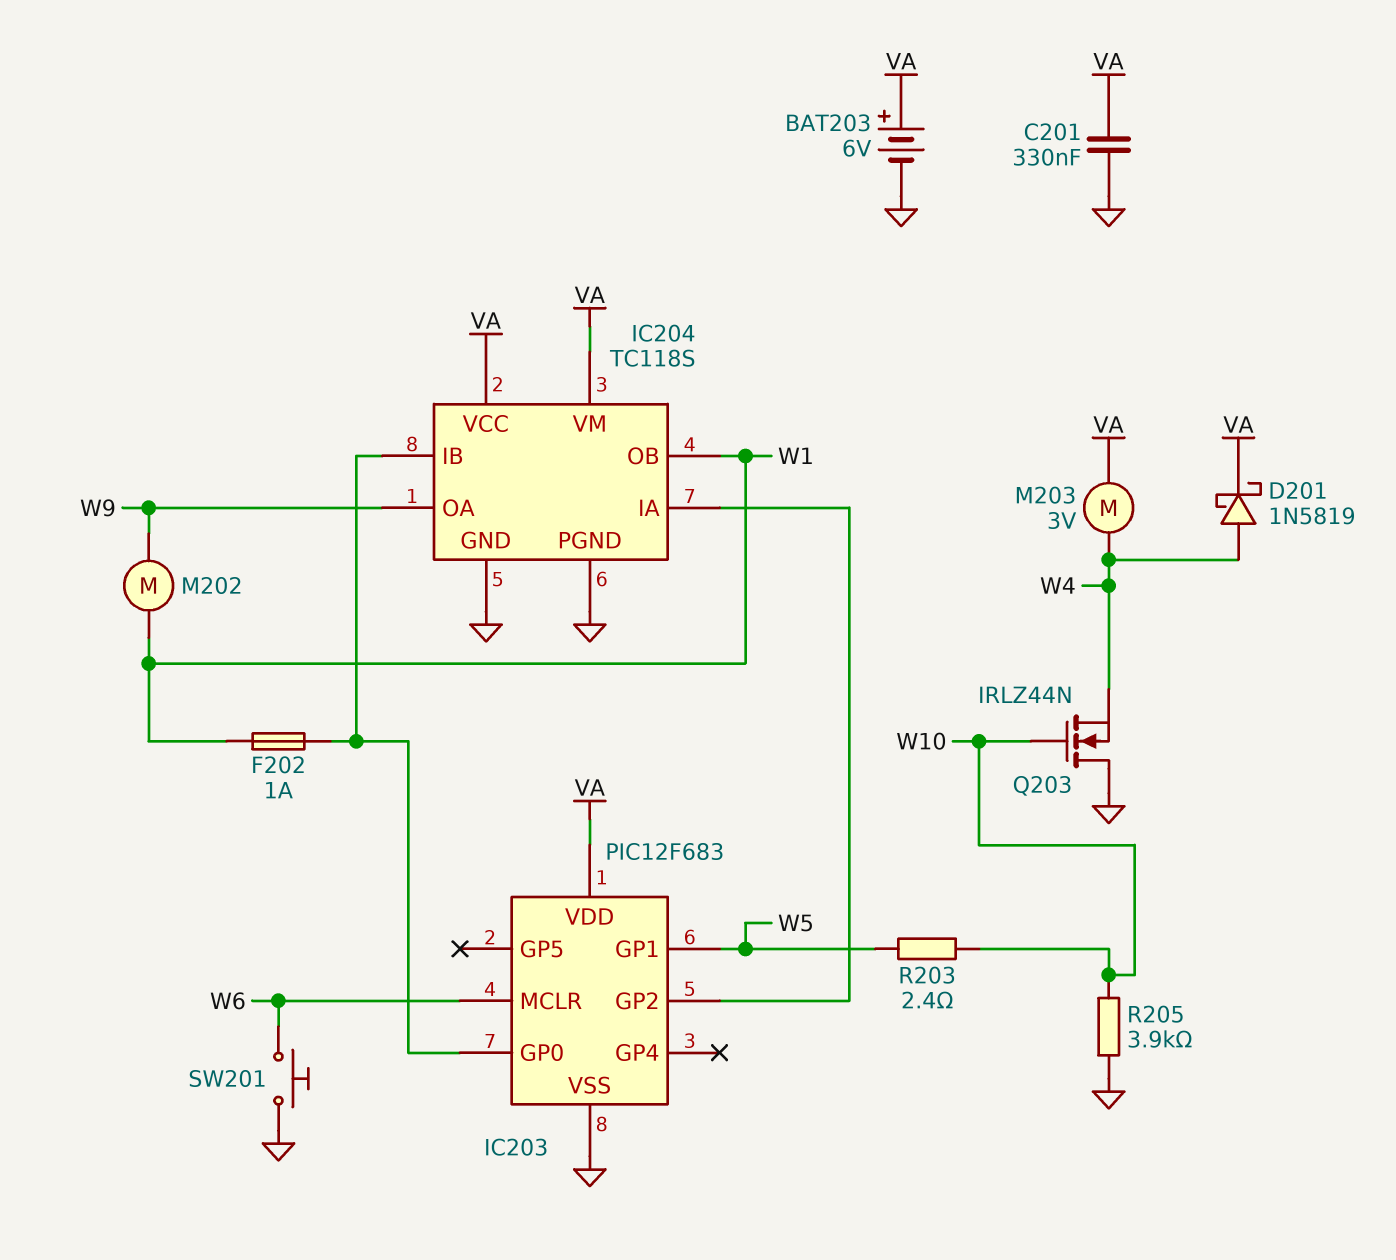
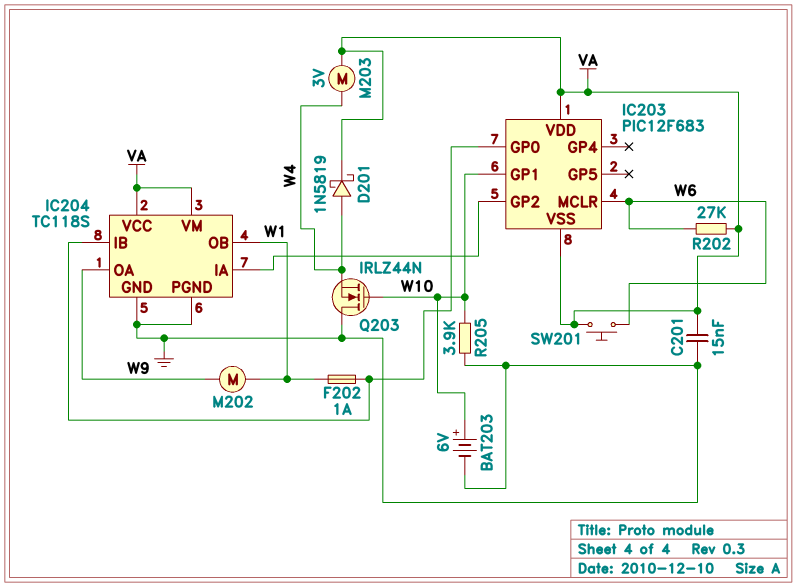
BAT203: 6V (plus VA, minus GND) -> 6V (plus W10, minus GND)
C201: 330nF (GND, VA) -> 15nF (GND, VA)
IC203 pin GP1: W5 -> W10
IC203 pin VSS: GND -> VA
R202: none -> 27k (VA, W6)
R203: 2.4 (W5, W10) -> none
SW201: button (GND, W6) -> button (VA, W6)

